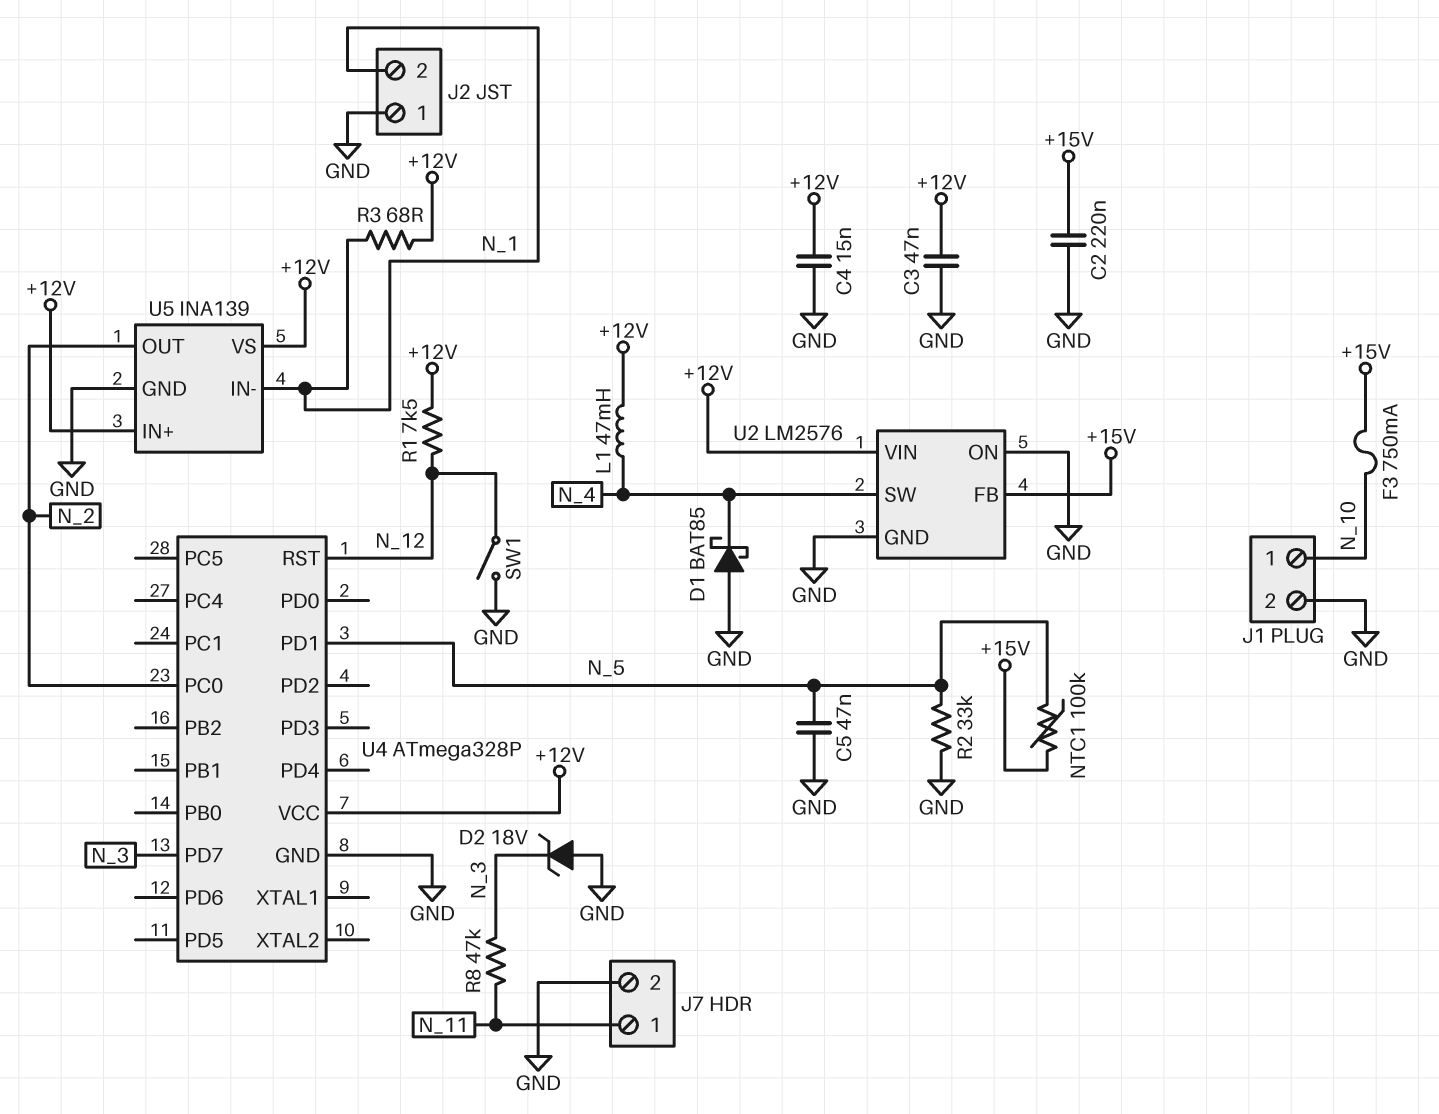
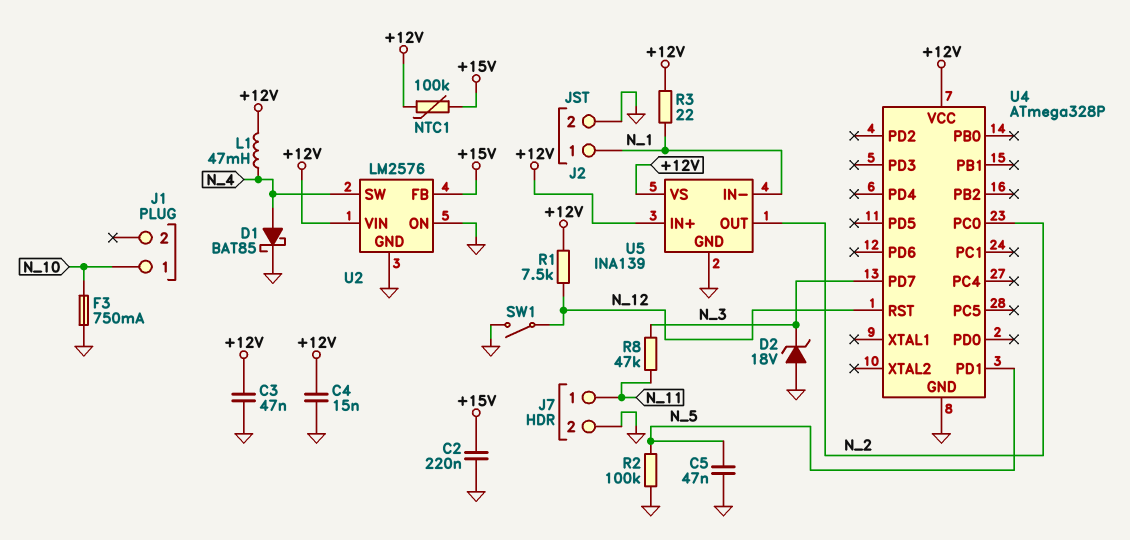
D1: schottky BAT85 (A GND, K N_4) -> schottky BAT85 (A N_4, K GND)
F3: 750mA (+15V, N_10) -> 750mA (GND, N_10)
J1 pin 2: GND -> none
J2 pin 1: GND -> N_1
J2 pin 2: N_1 -> GND
NTC1: 100k (+15V, N_5) -> 100k (+12V, +15V)
R2: 33k (GND, N_5) -> 100k (GND, N_5)
R3: 68 (+12V, N_1) -> 22 (+12V, N_1)

